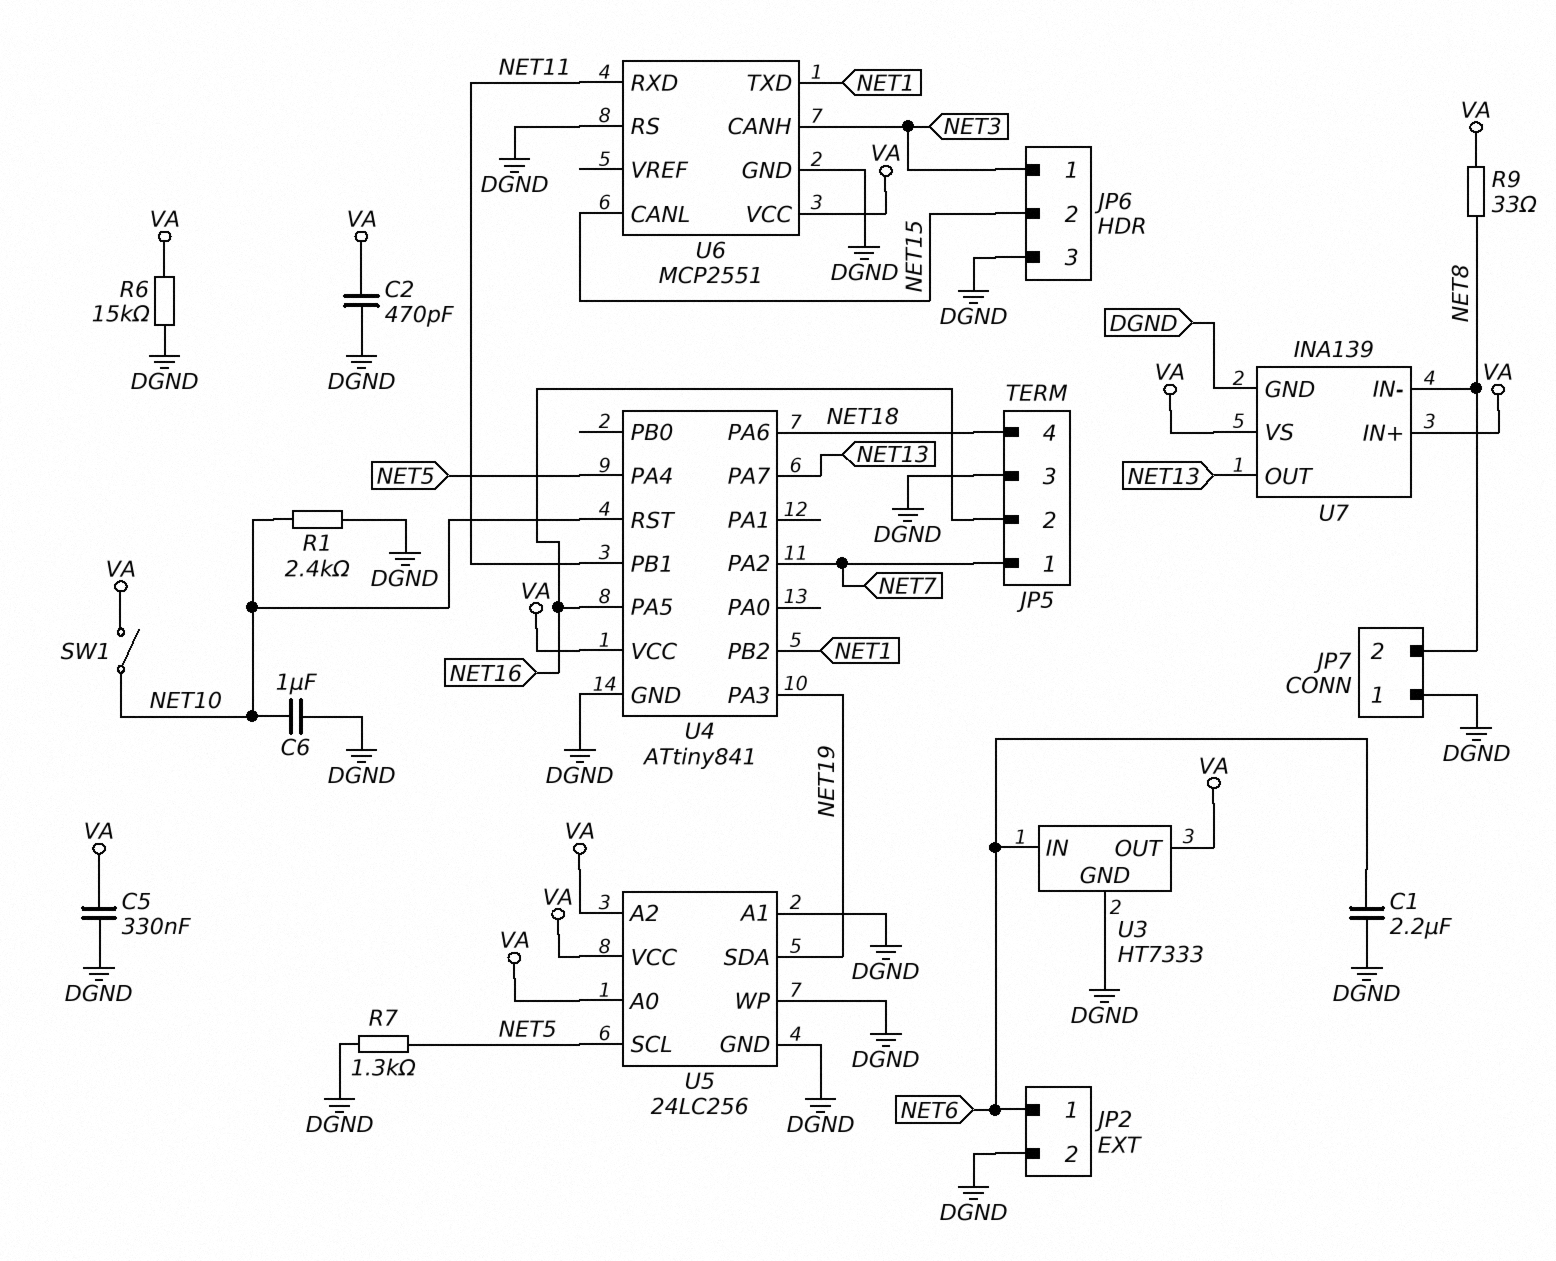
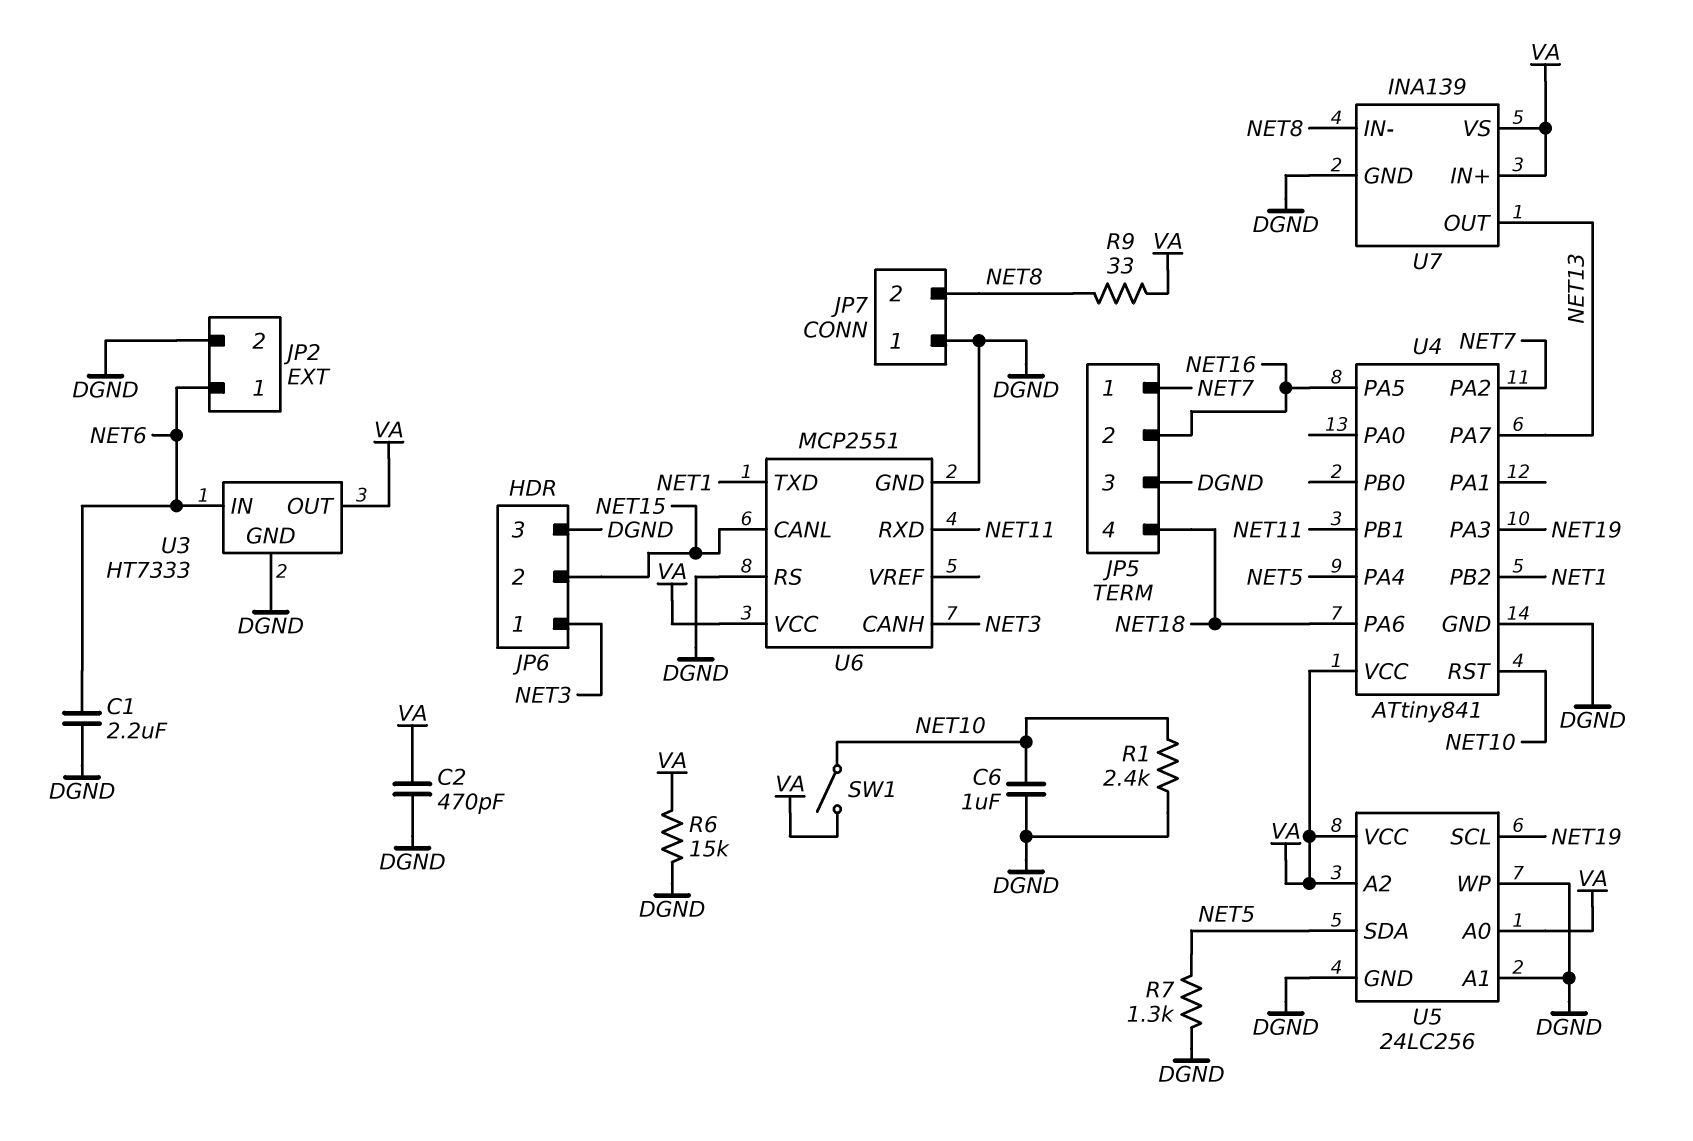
C5: 330nF (DGND, VA) -> none
U5 pin SCL: NET5 -> NET19
U5 pin SDA: NET19 -> NET5

